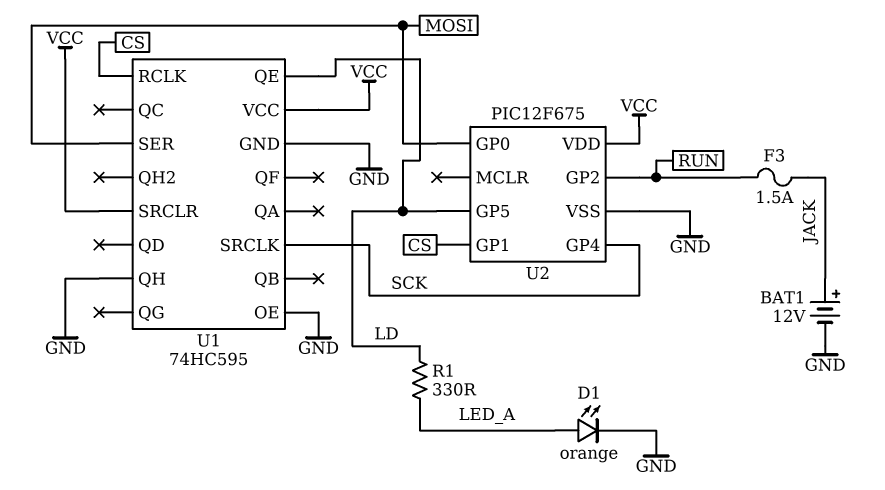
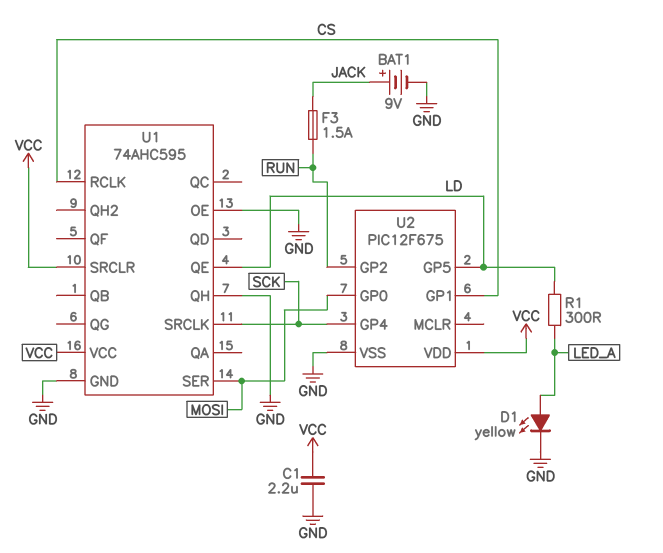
BAT1: 12V (plus JACK, minus GND) -> 9V (plus JACK, minus GND)
C1: none -> 2.2uF (GND, VCC)
D1: LED orange (A LED_A, K GND) -> LED yellow (A LED_A, K GND)
R1: 330 (LD, LED_A) -> 300 (LD, LED_A)
U1: 74HC595 -> 74AHC595

